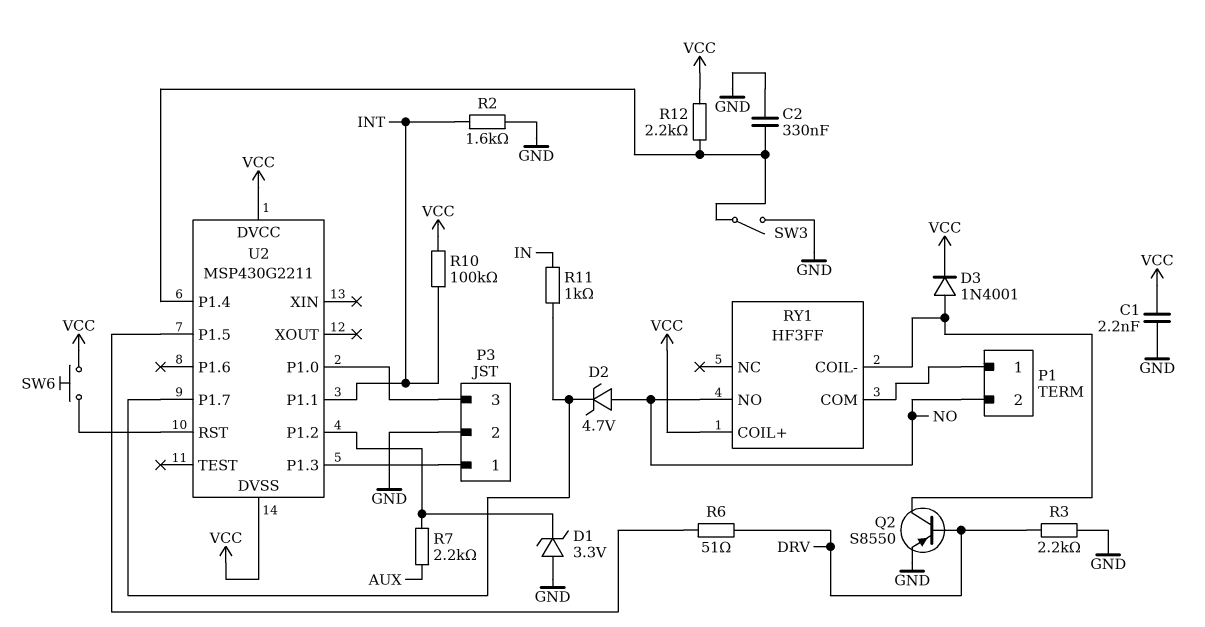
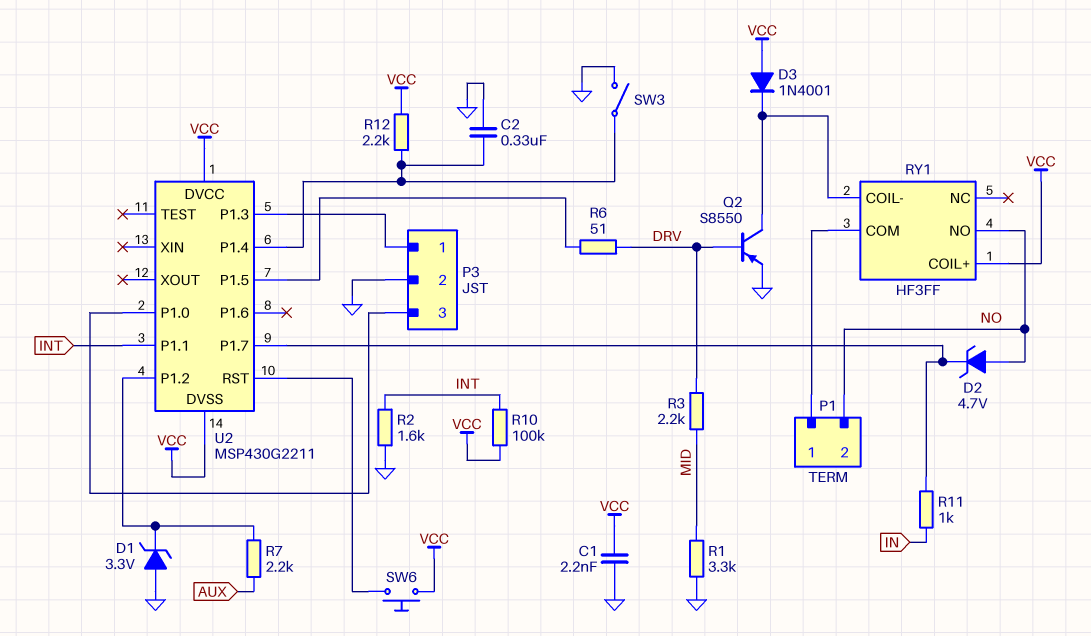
D3: diode 1N4001 (A RY1/COIL-, K VCC) -> diode 1N4001 (A VCC, K RY1/COIL-)
R1: none -> 3.3k (GND, MID)
R3: 2.2k (DRV, GND) -> 2.2k (DRV, MID)

